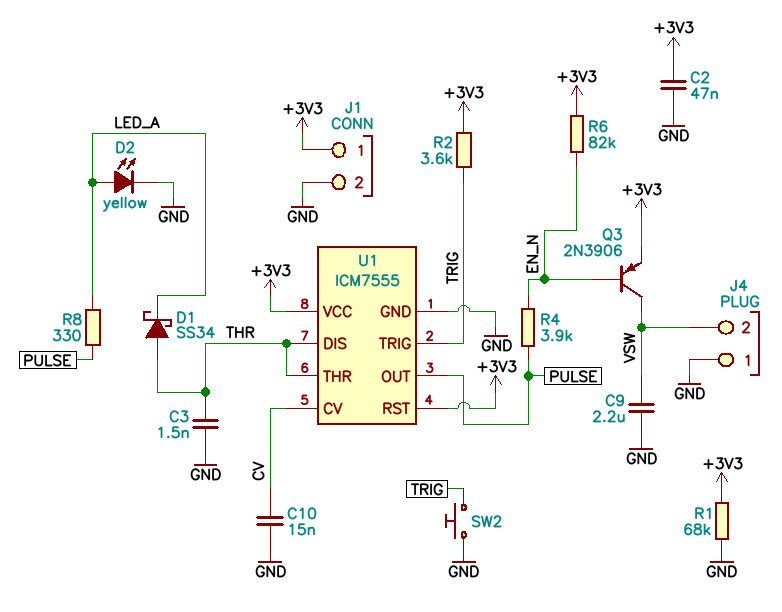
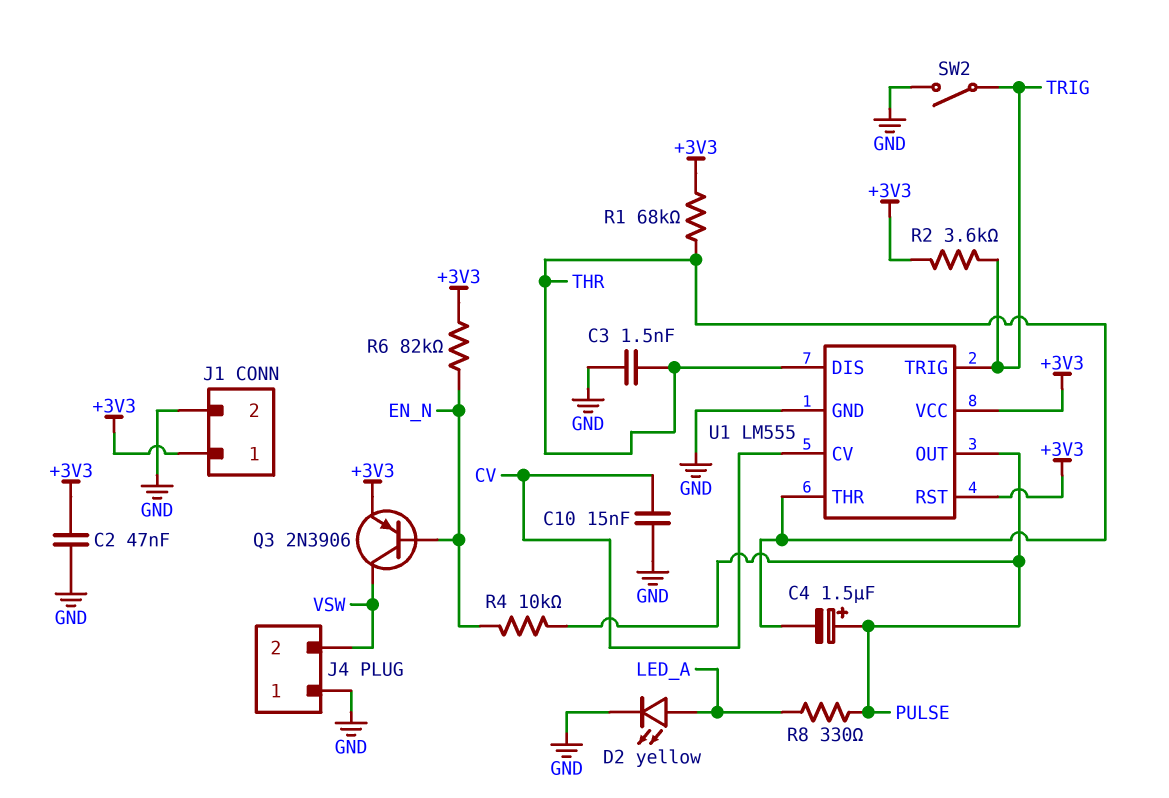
C4: none -> 1.5uF (plus PULSE, minus THR)
C9: 2.2uF (GND, VSW) -> none
D1: schottky SS34 (A THR, K LED_A) -> none
R1: 68k (+3V3, GND) -> 68k (+3V3, THR)
R4: 3.9k (EN_N, PULSE) -> 10k (EN_N, PULSE)
SW2: button (GND, TRIG) -> switch (GND, TRIG)
U1: ICM7555 -> LM555

